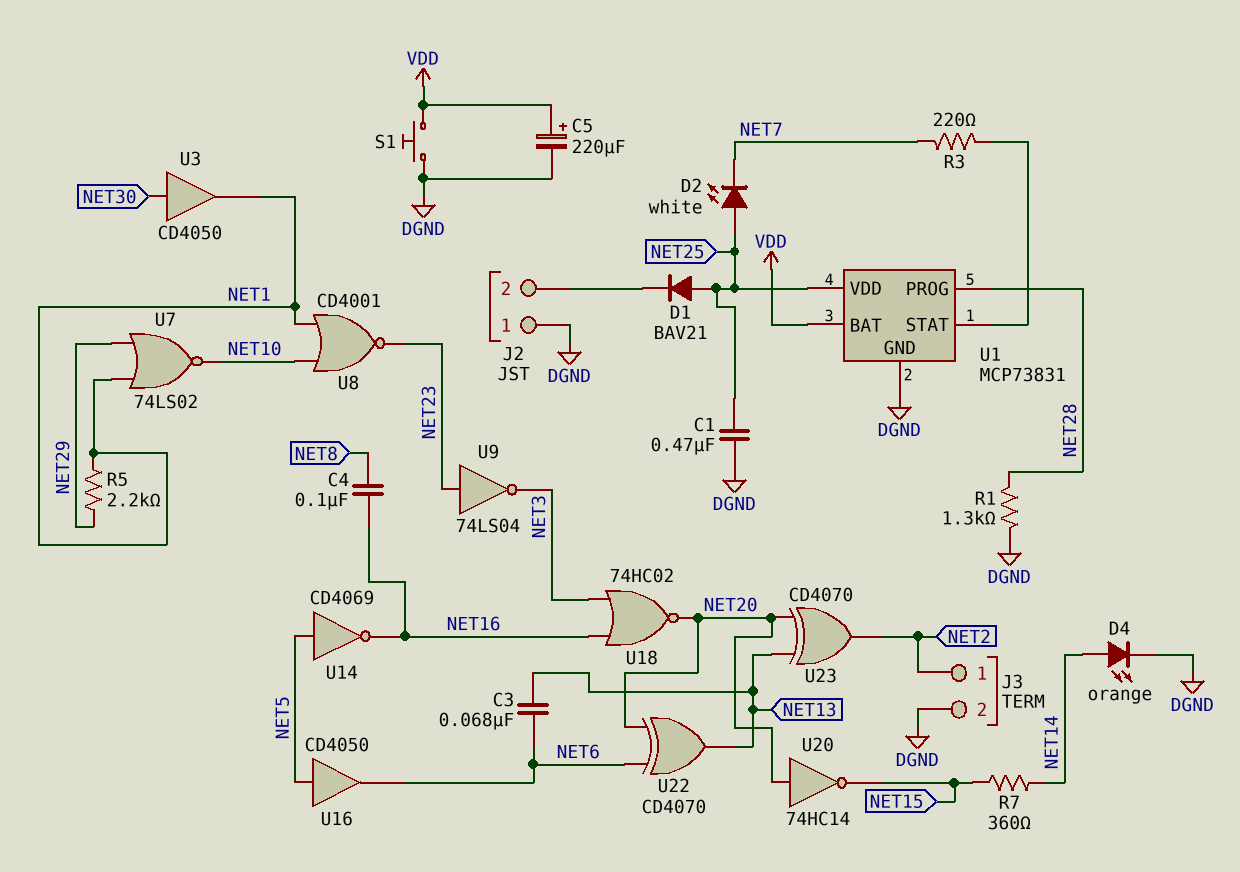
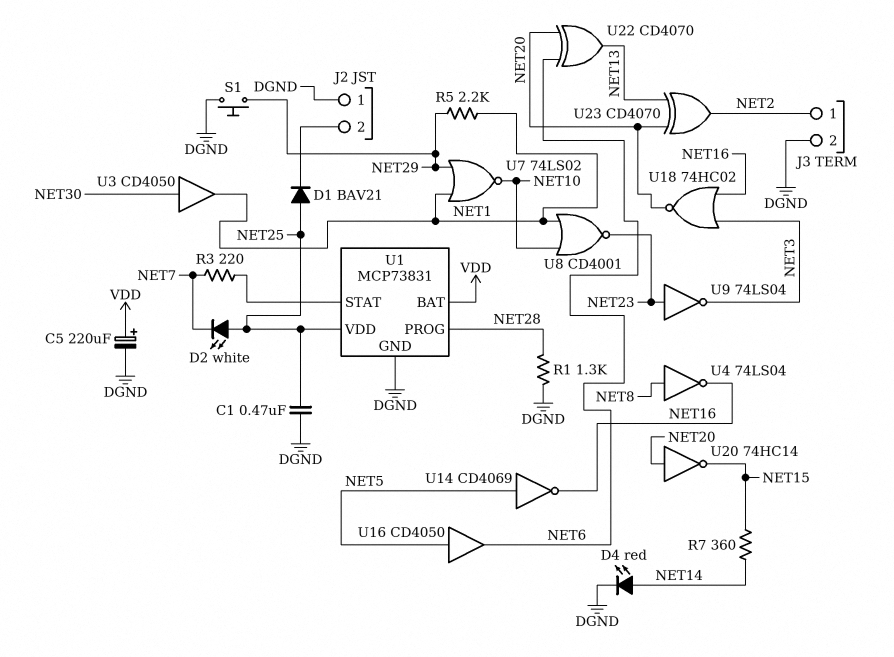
C3: 68nF (NET6, NET13) -> none
C4: 100nF (NET8, NET16) -> none
D4: LED orange (A NET14, K DGND) -> LED red (A NET14, K DGND)
S1: button (DGND, VDD) -> button (DGND, NET29)
U4: none -> NOT 74LS04 (in NET8, out NET16)

